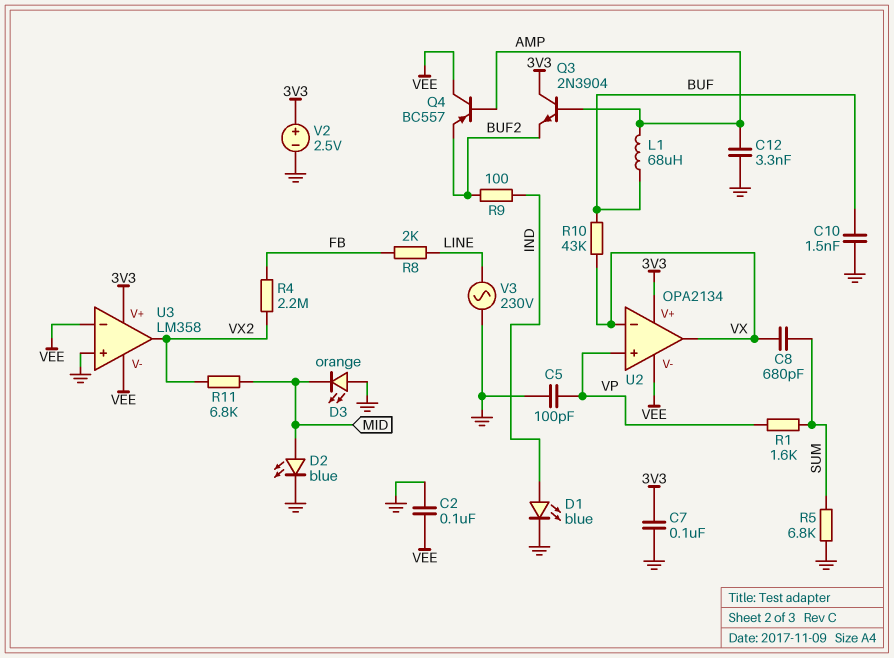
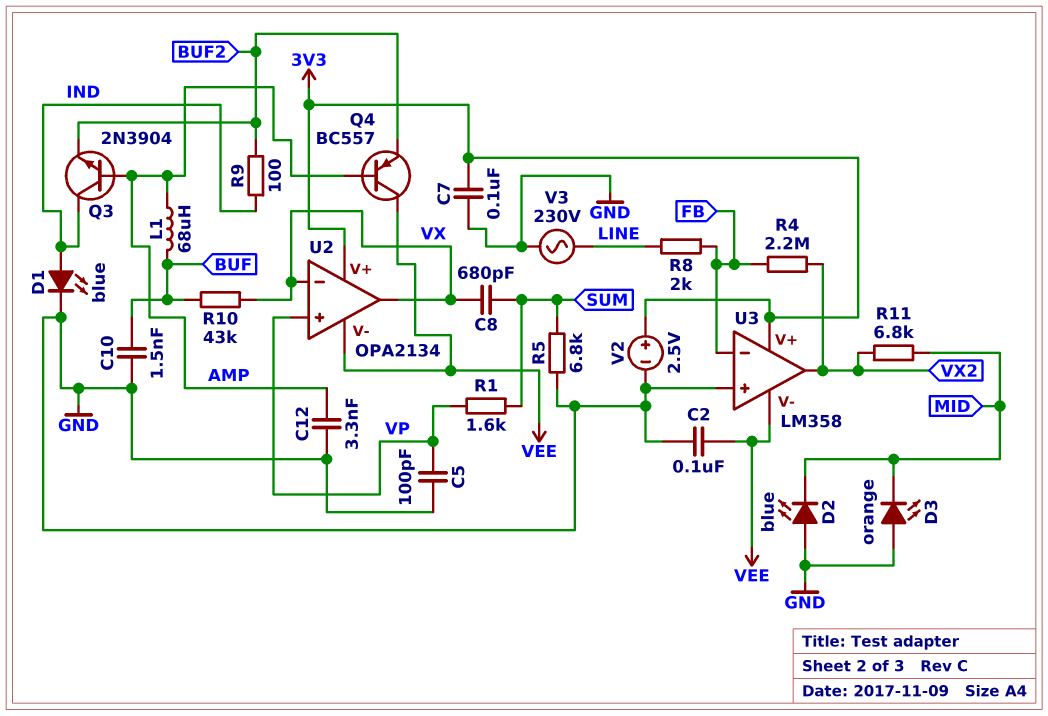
D2: LED blue (A MID, K GND) -> LED blue (A GND, K MID)
Q3: NPN 2N3904 (B AMP, C 3V3, E BUF2) -> NPN 2N3904 (B AMP, C IND, E BUF2)
U3 pin in-: VEE -> FB

